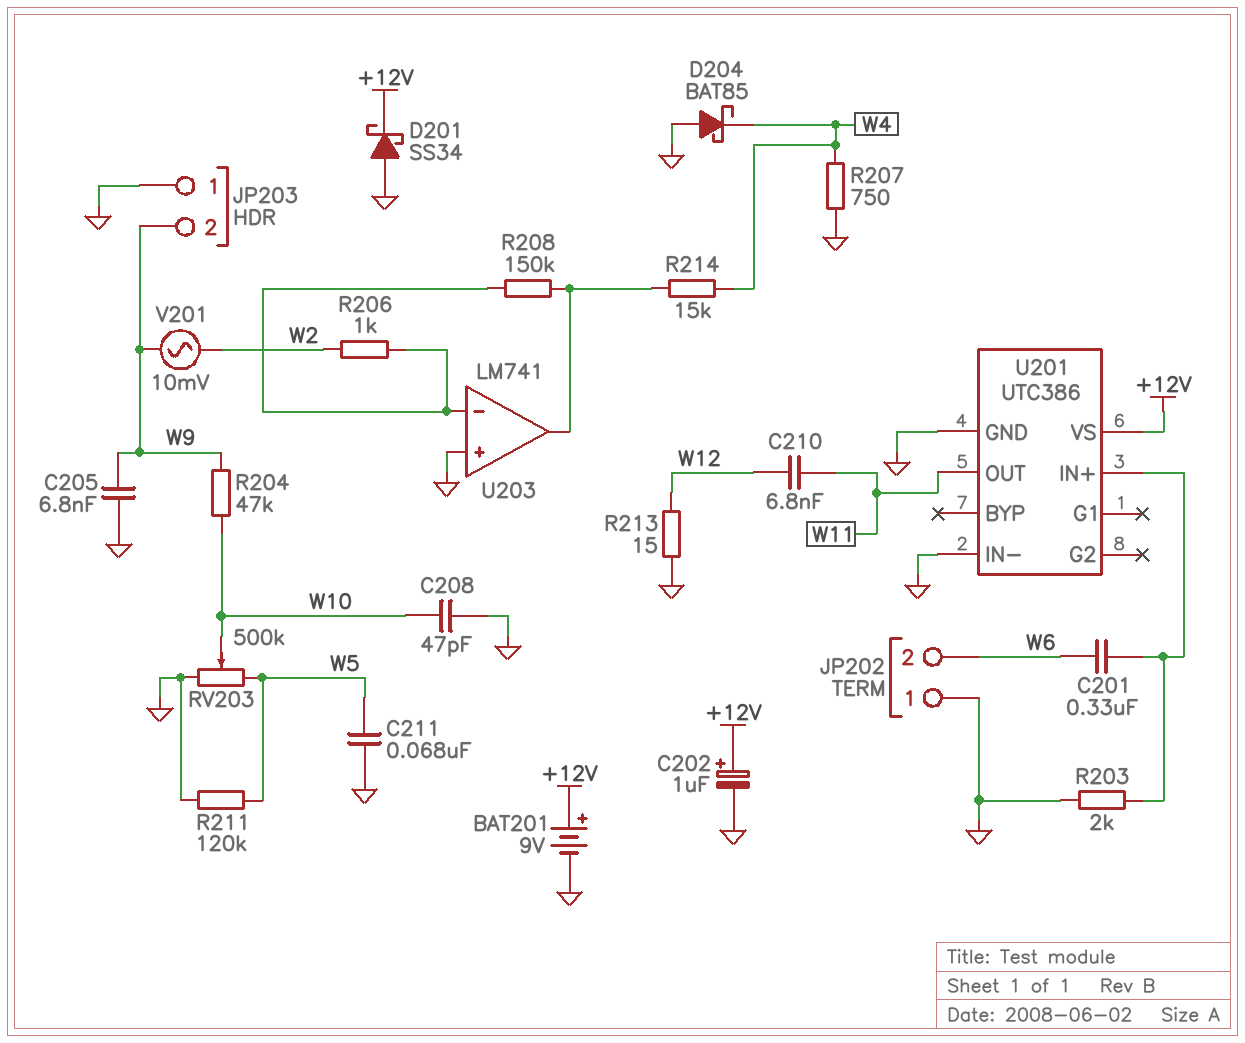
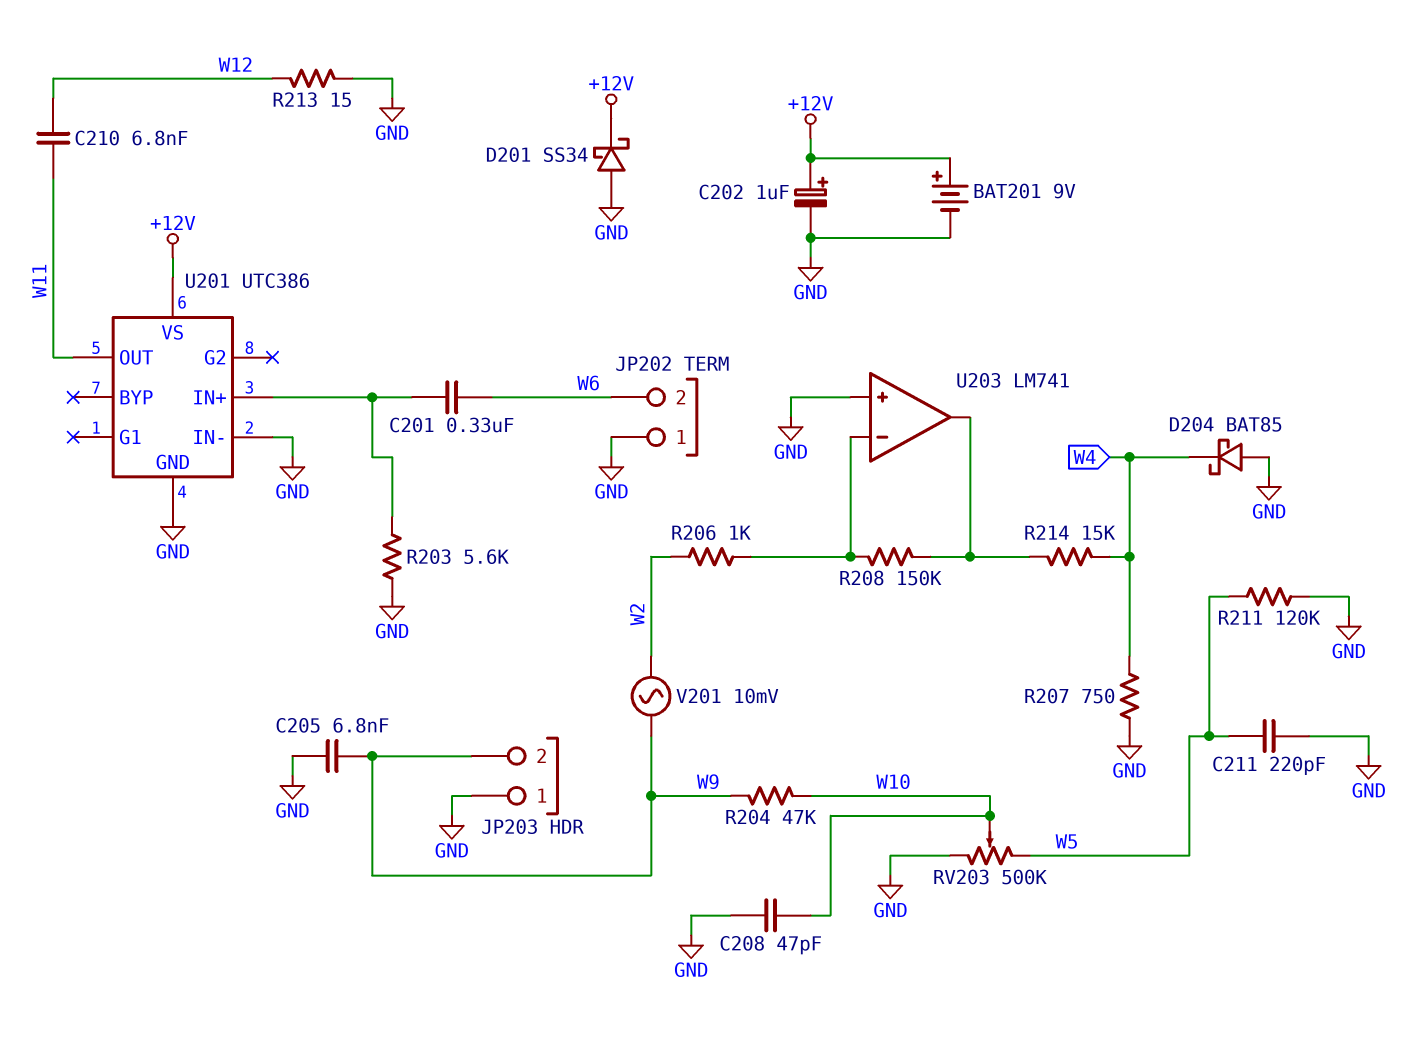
C211: 68nF (GND, W5) -> 220pF (GND, W5)
R203: 2k (GND, U201/IN+) -> 5.6k (GND, U201/IN+)

